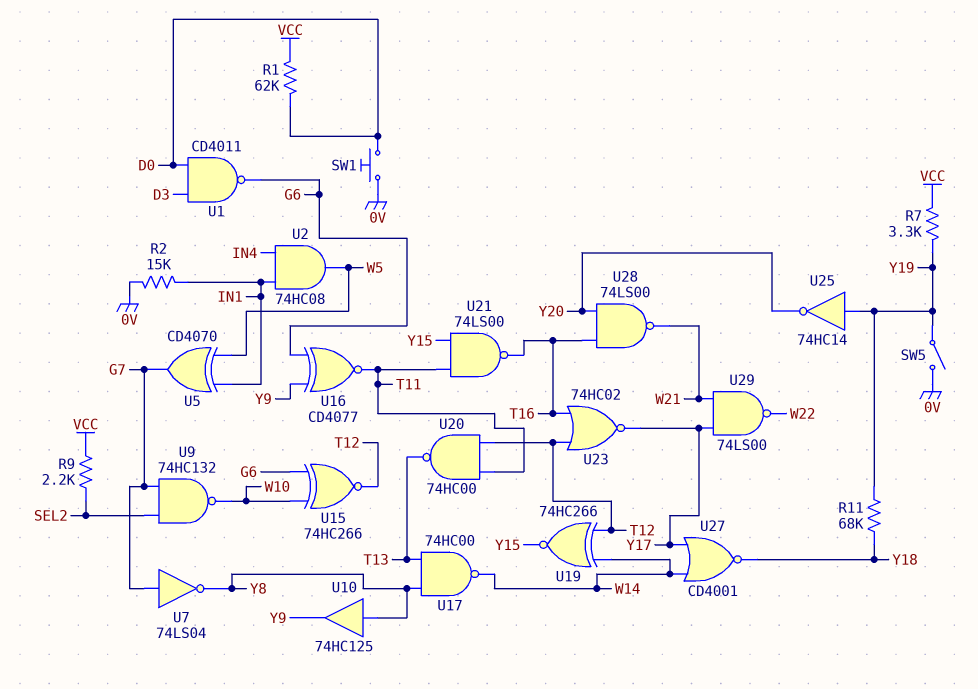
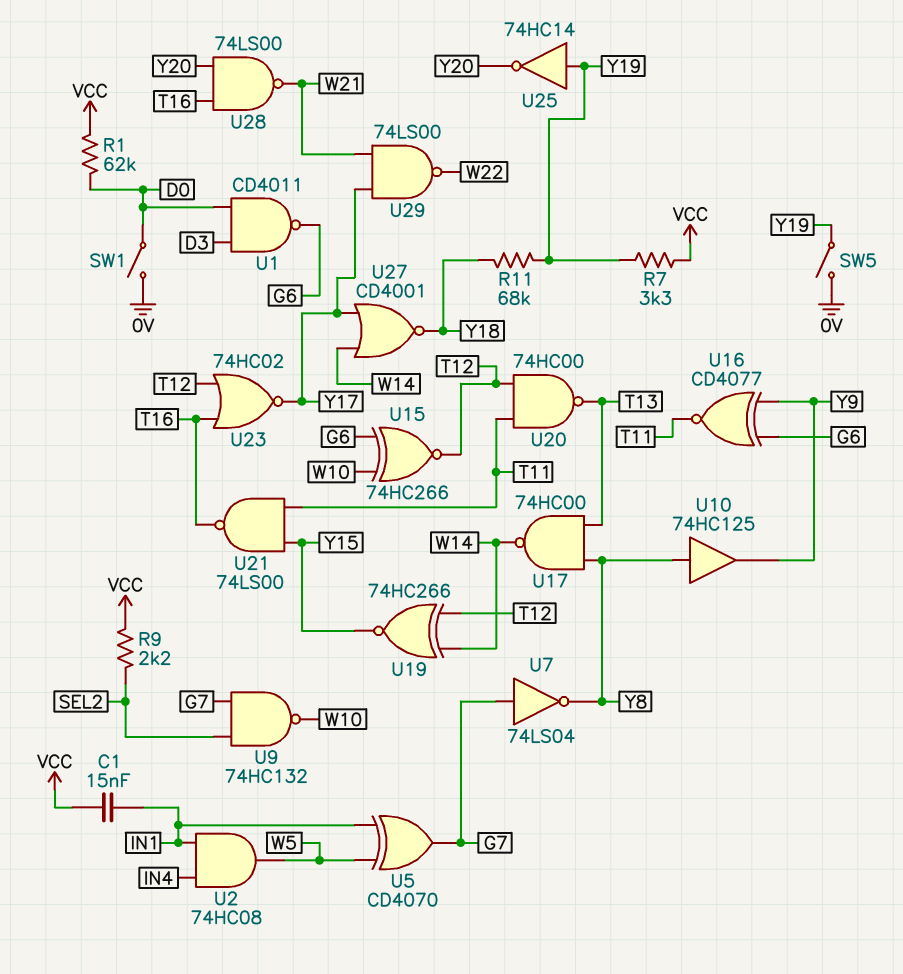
C1: none -> 15nF (IN1, VCC)
R2: 15k (0V, IN1) -> none
SW1: button (0V, D0) -> switch (0V, D0)

